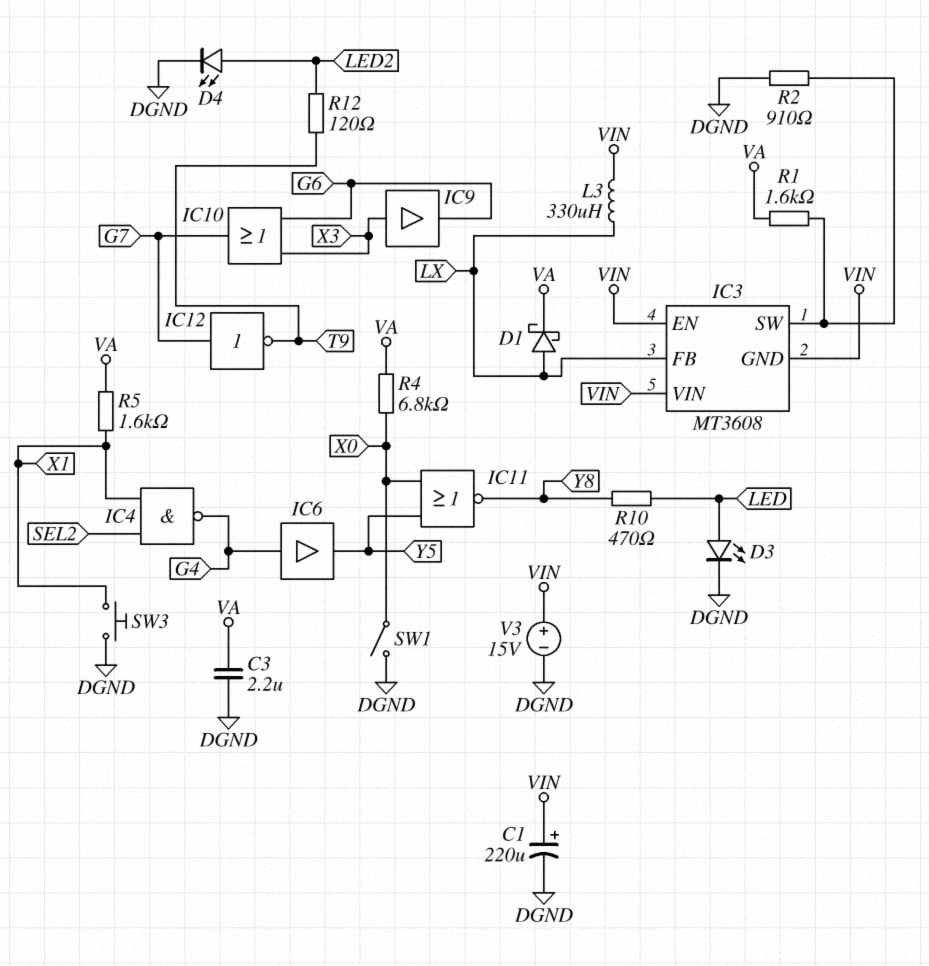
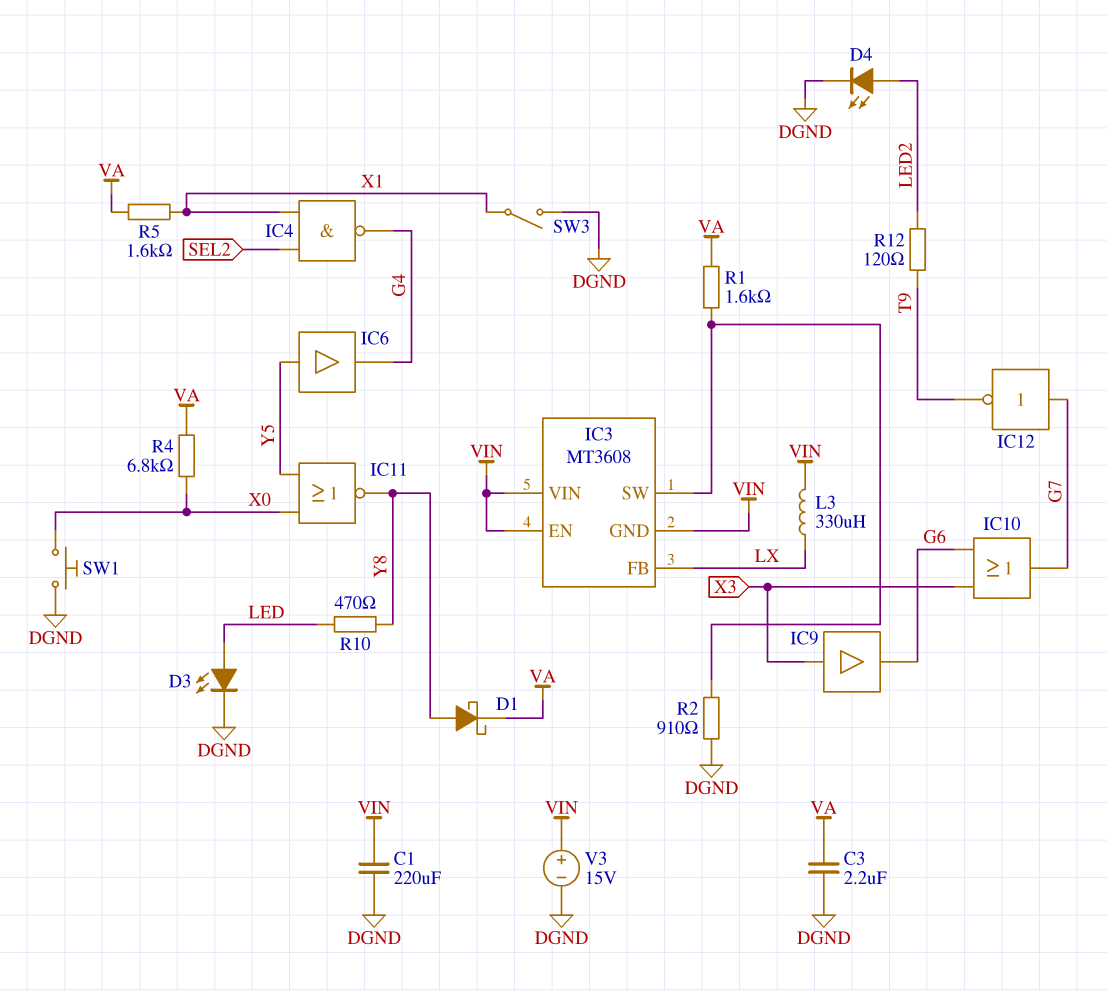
C1: 220uF (plus VIN, minus DGND) -> 220uF (DGND, VIN)
D1: schottky (A LX, K VA) -> schottky (A Y8, K VA)
IC6: buffer (in G4, out Y5) -> buffer (in Y5, out G4)
SW1: switch (DGND, X0) -> button (DGND, X0)
SW3: button (DGND, X1) -> switch (DGND, X1)

